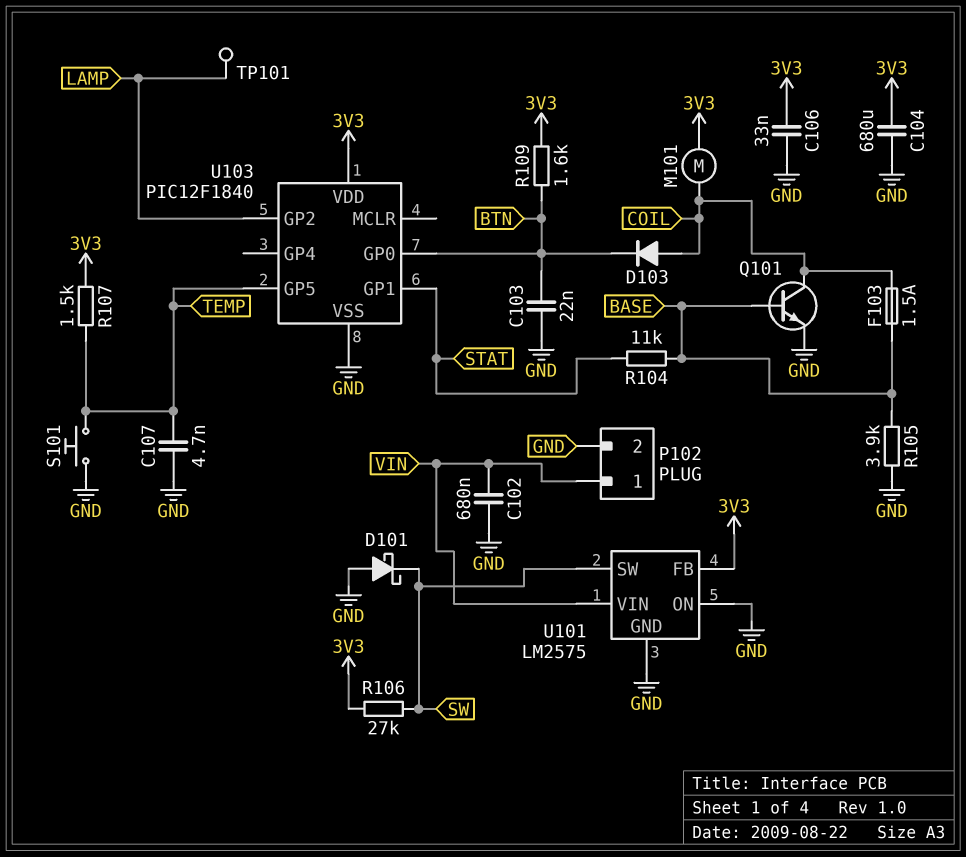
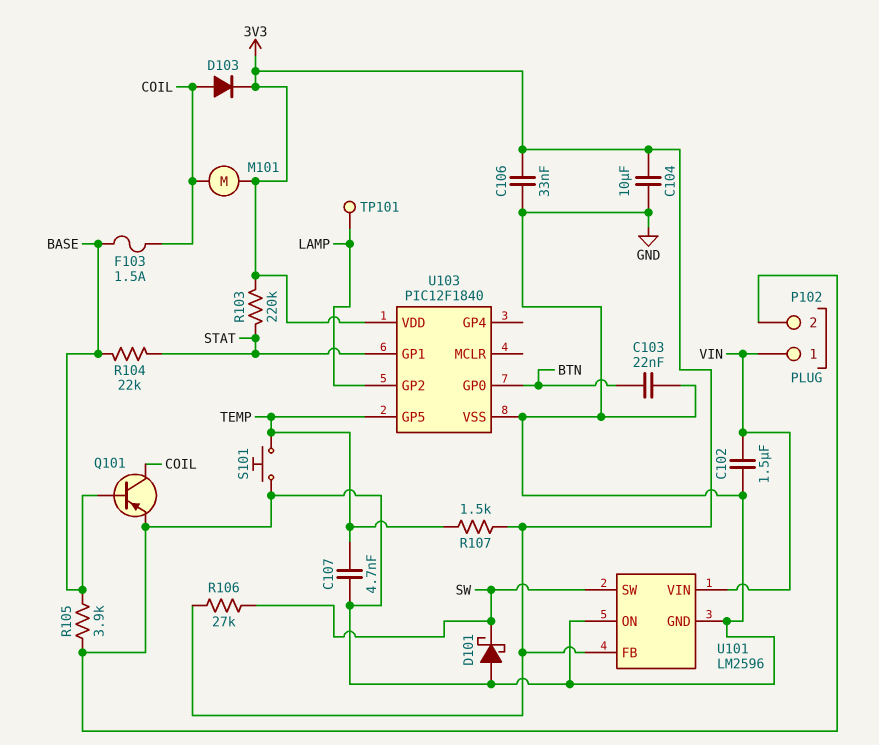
C102: 680nF (GND, VIN) -> 1.5uF (GND, VIN)
C104: 680uF (3V3, GND) -> 10uF (3V3, GND)
D103: diode (A COIL, K BTN) -> diode (A COIL, K 3V3)
Q101: NPN (B BASE, C COIL, E GND) -> PNP (B BASE, C COIL, E GND)
R103: none -> 220k (3V3, STAT)
R104: 11k (BASE, STAT) -> 22k (BASE, STAT)
R109: 1.6k (3V3, BTN) -> none
U101: LM2575 -> LM2596

